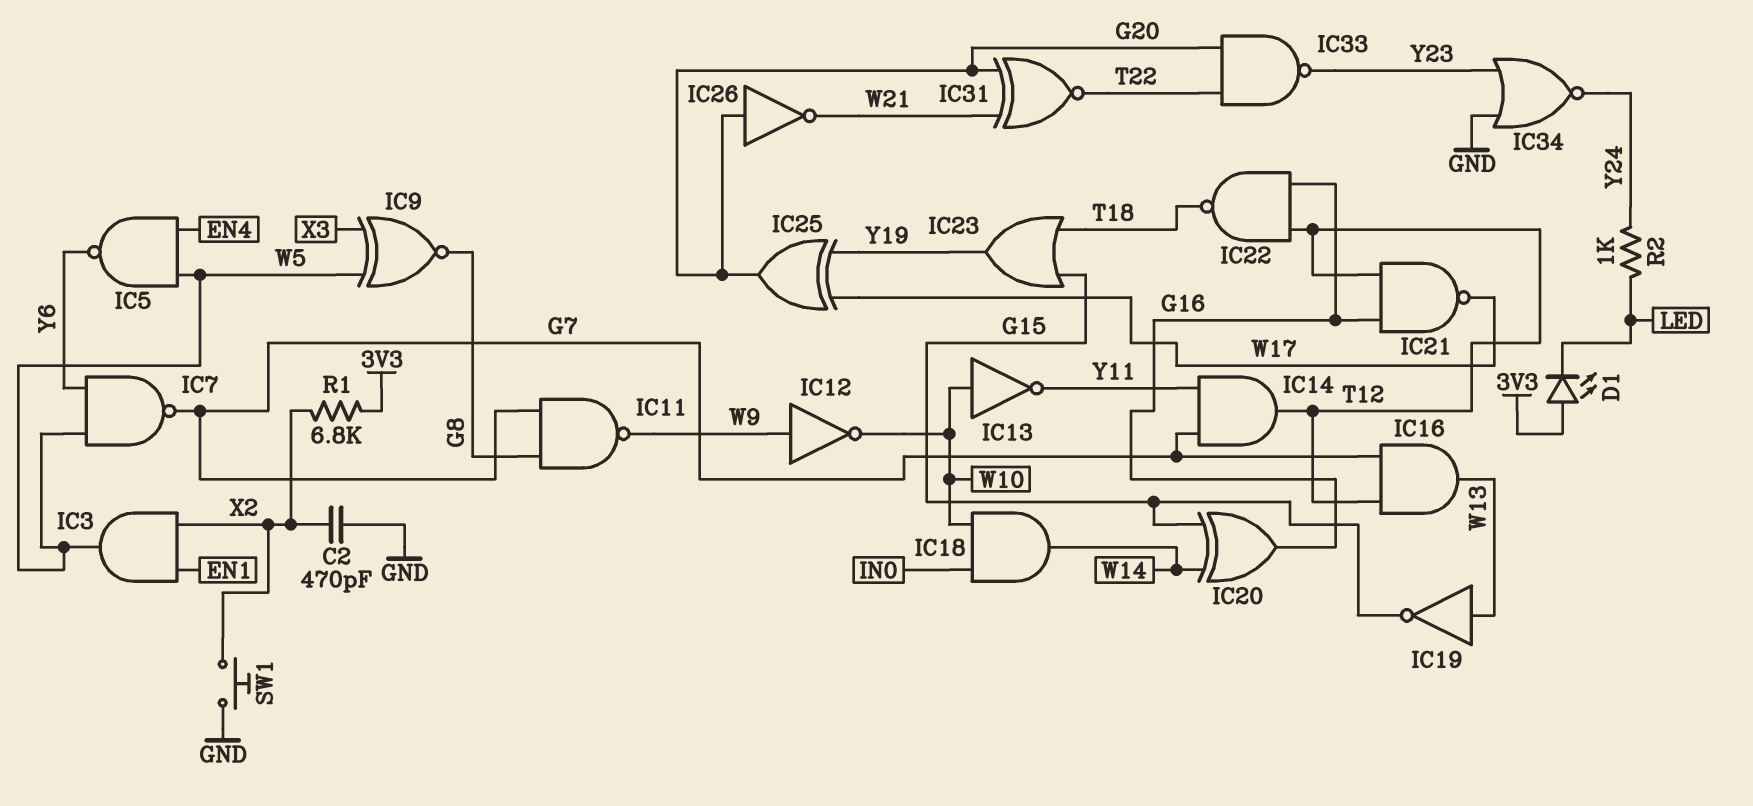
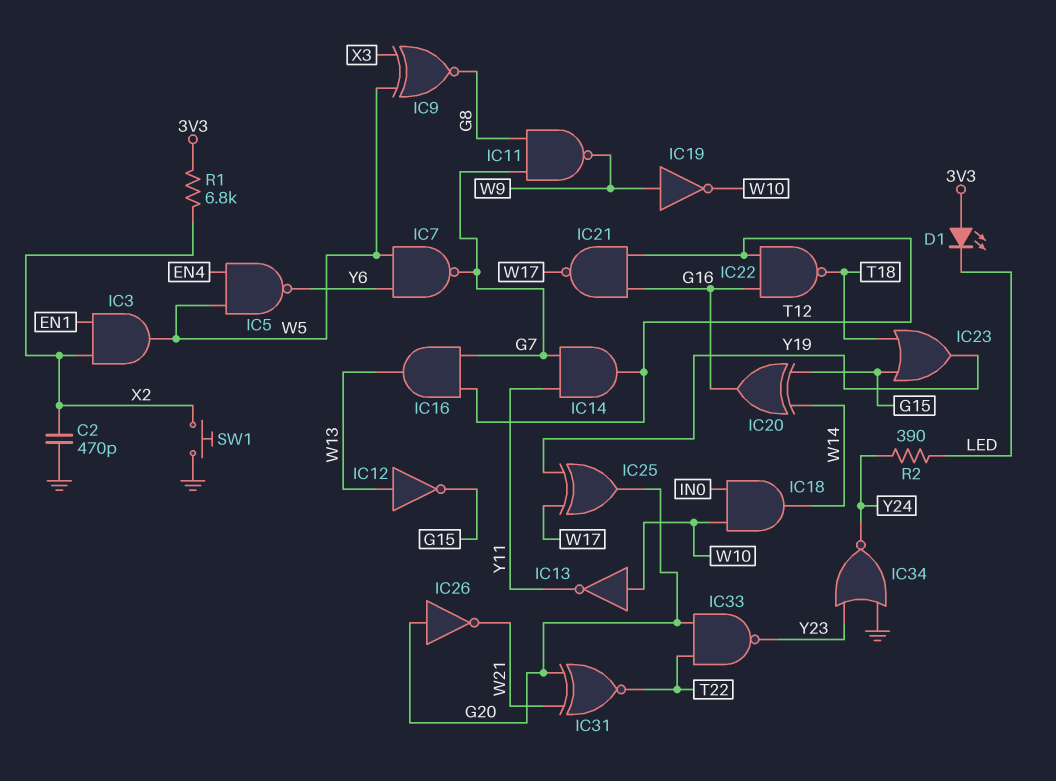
IC12: NOT (in W9, out W10) -> NOT (in W13, out G15)
IC19: NOT (in W13, out G15) -> NOT (in W9, out W10)
R2: 1k (LED, Y24) -> 390 (LED, Y24)

